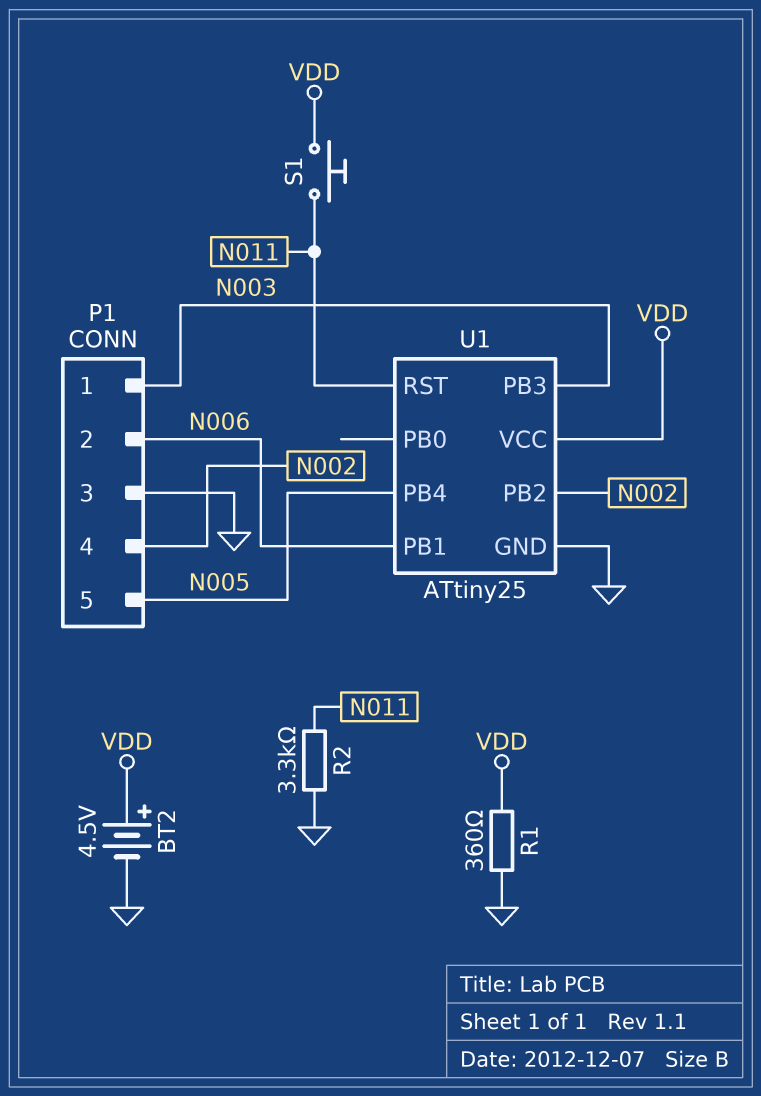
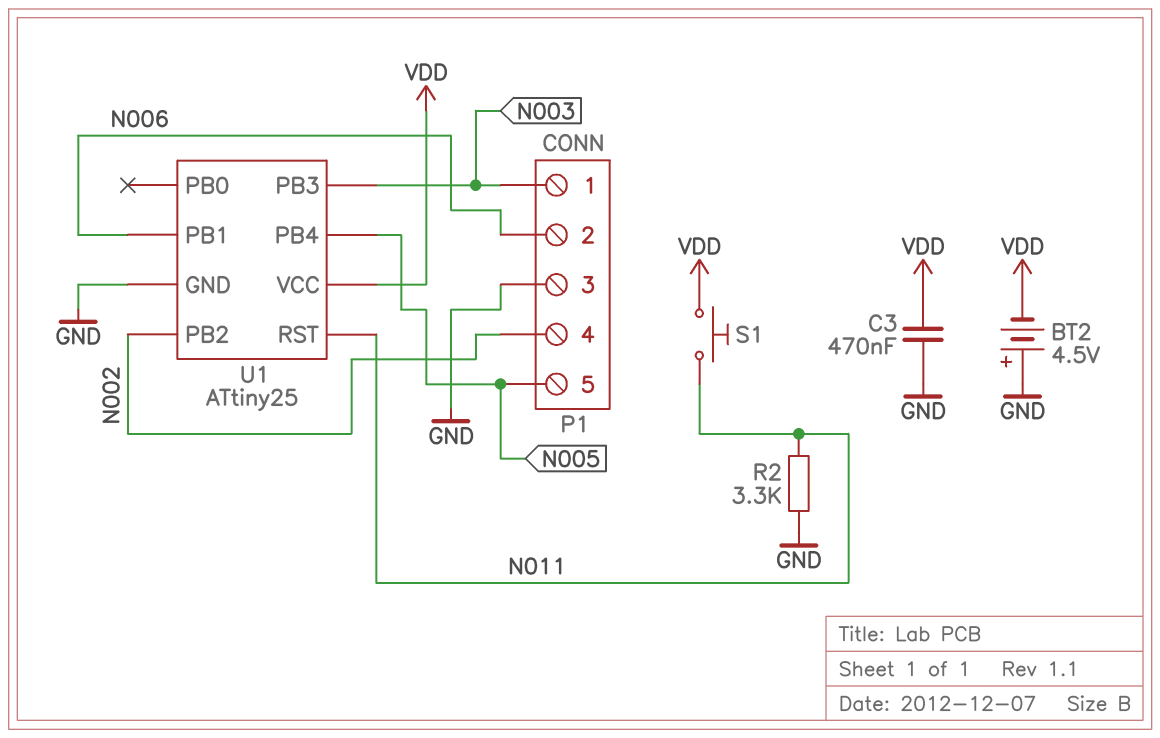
BT2: 4.5V (plus VDD, minus GND) -> 4.5V (plus GND, minus VDD)
C3: none -> 470nF (GND, VDD)
R1: 360 (GND, VDD) -> none

